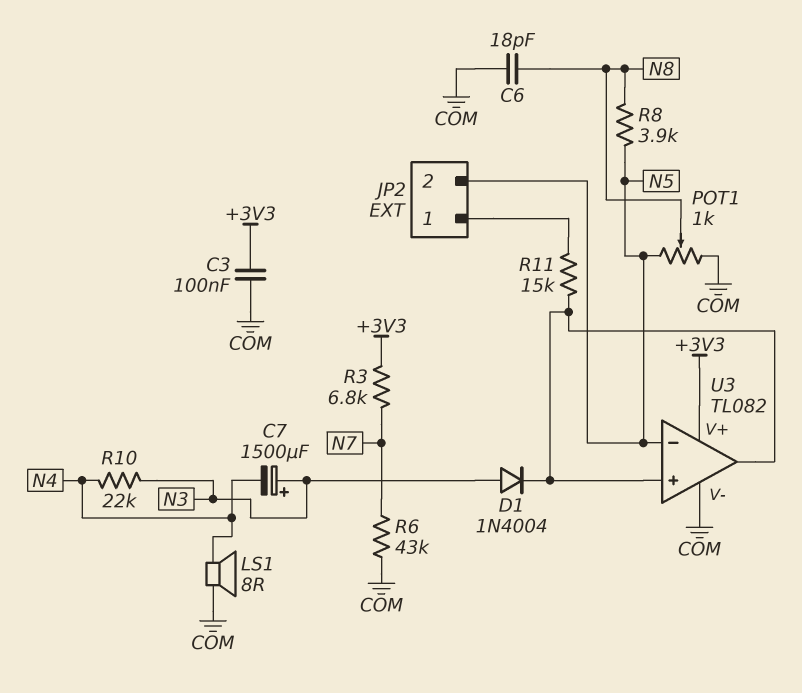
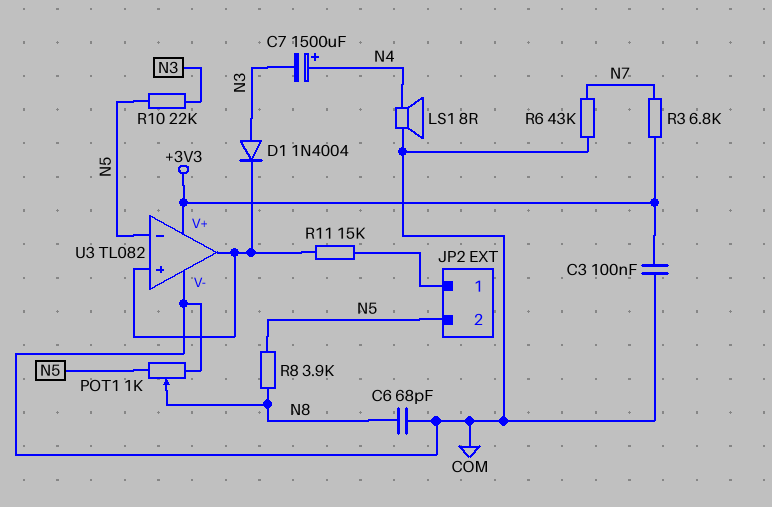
C6: 18pF (COM, N8) -> 68pF (COM, N8)
C7: 1500uF (plus N3, minus N4) -> 1500uF (plus N4, minus N3)
R10: 22k (N3, N4) -> 22k (N3, N5)

